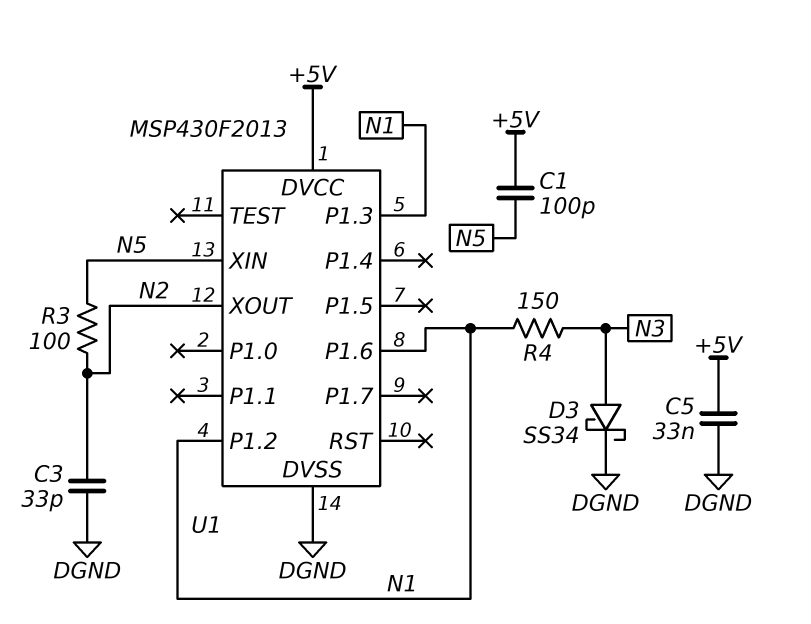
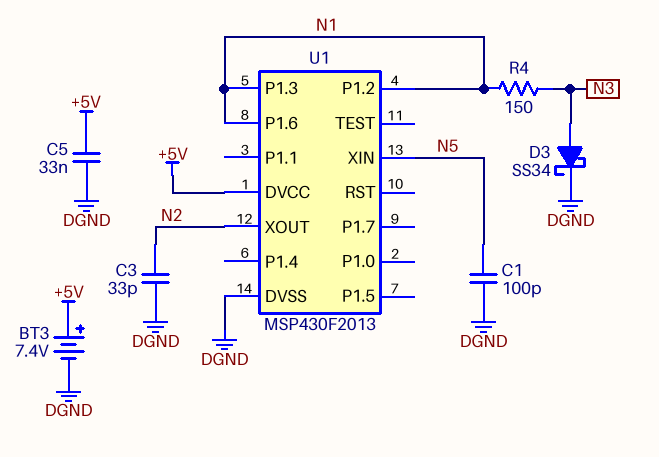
BT3: none -> 7.4V (plus +5V, minus DGND)
C1: 100pF (+5V, N5) -> 100pF (DGND, N5)
R3: 100 (N2, N5) -> none

